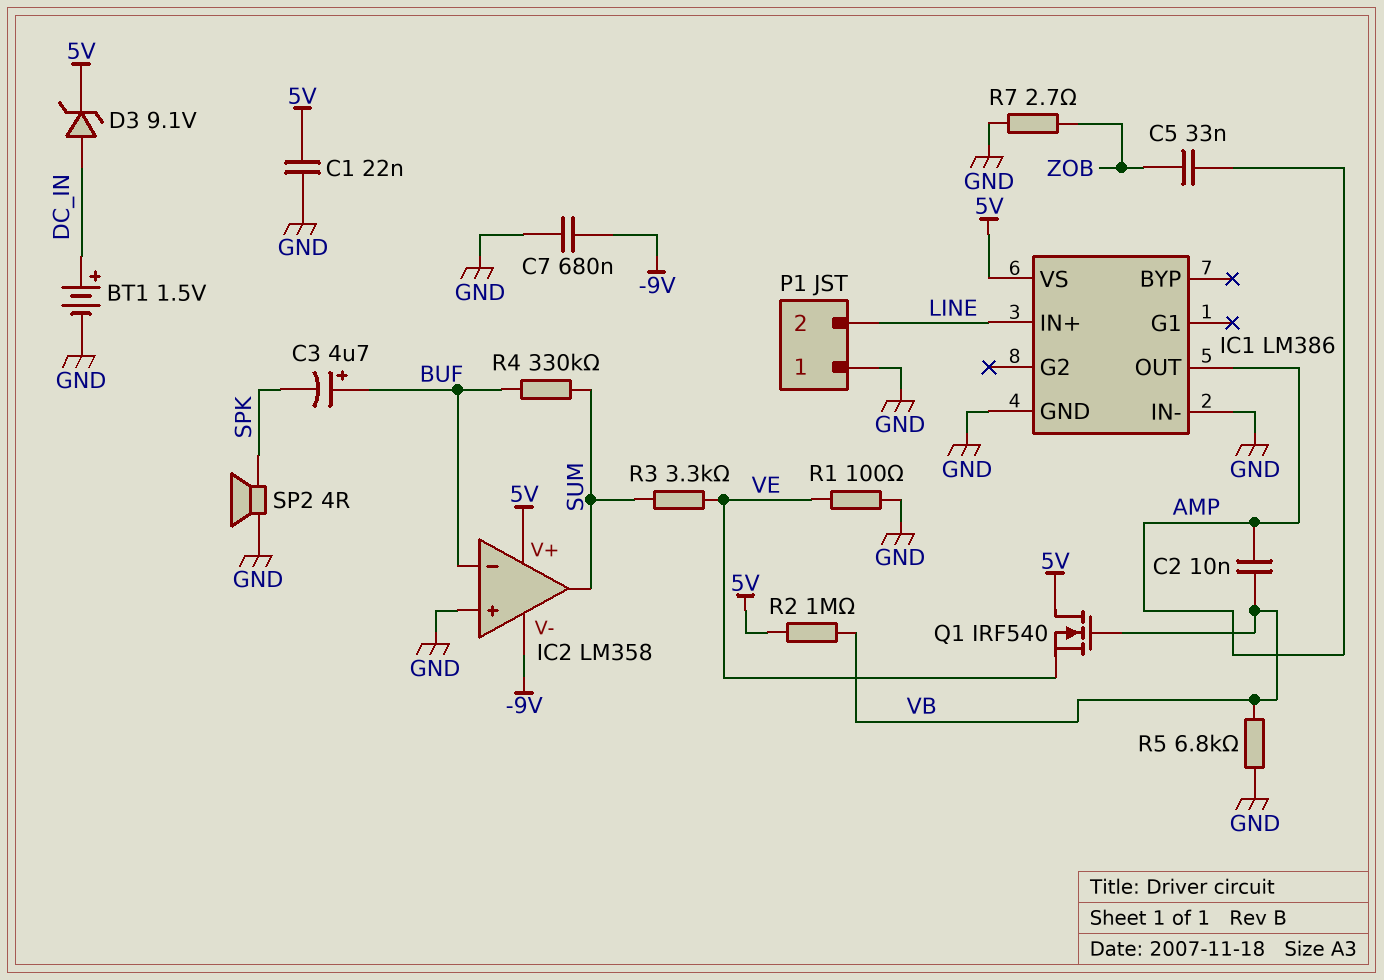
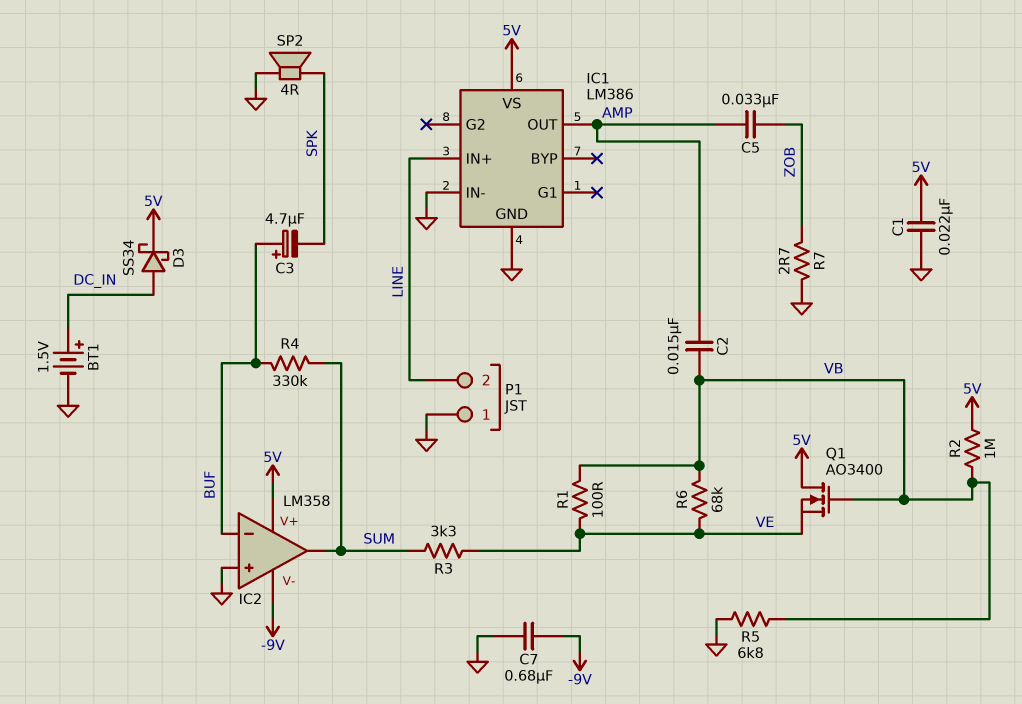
C2: 10nF (AMP, VB) -> 15nF (AMP, VB)
D3: zener 9.1V (A DC_IN, K 5V) -> schottky SS34 (A DC_IN, K 5V)
Q1: NMOS IRF540 (G VB, D 5V, S VE) -> NMOS AO3400 (G VB, D 5V, S VE)
R1: 100 (GND, VE) -> 100 (VB, VE)
R6: none -> 68k (VB, VE)

